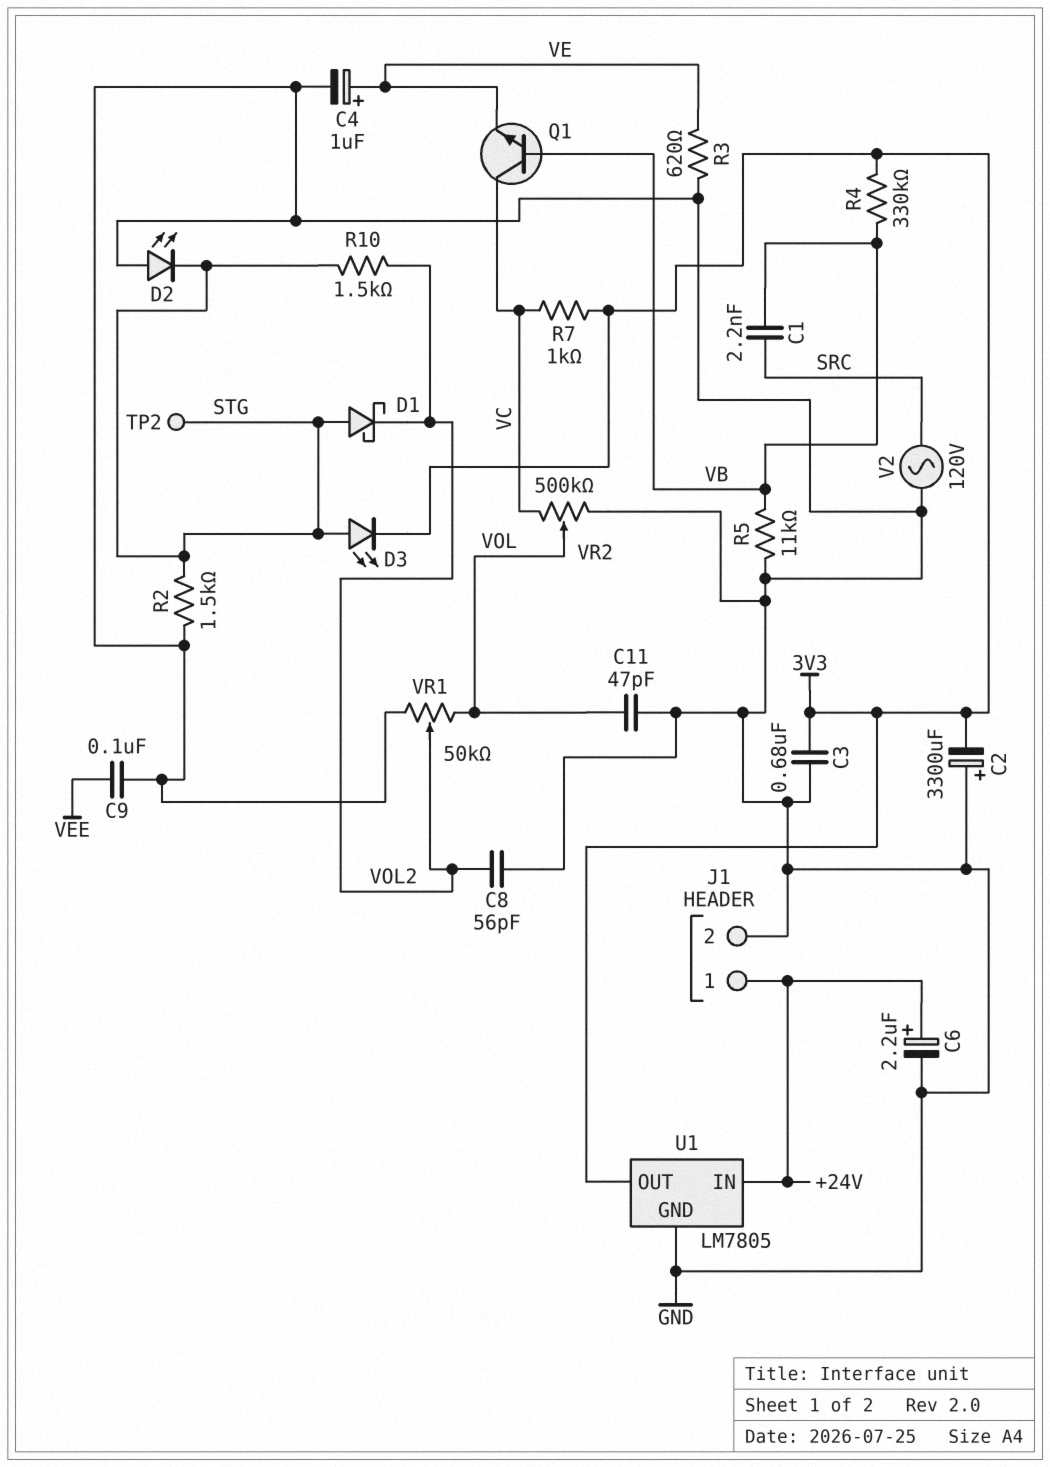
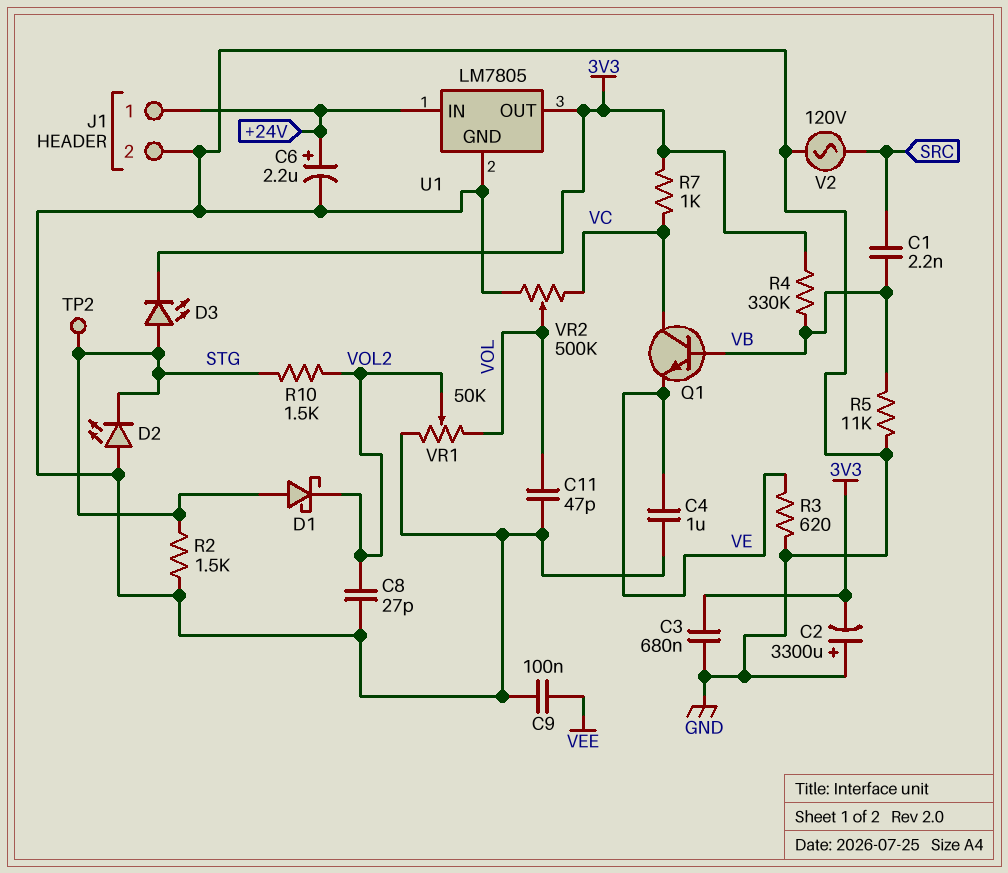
C4: 1uF (plus VE, minus GND) -> 1uF (GND, VE)
C8: 56pF (GND, VOL2) -> 27pF (GND, VOL2)

